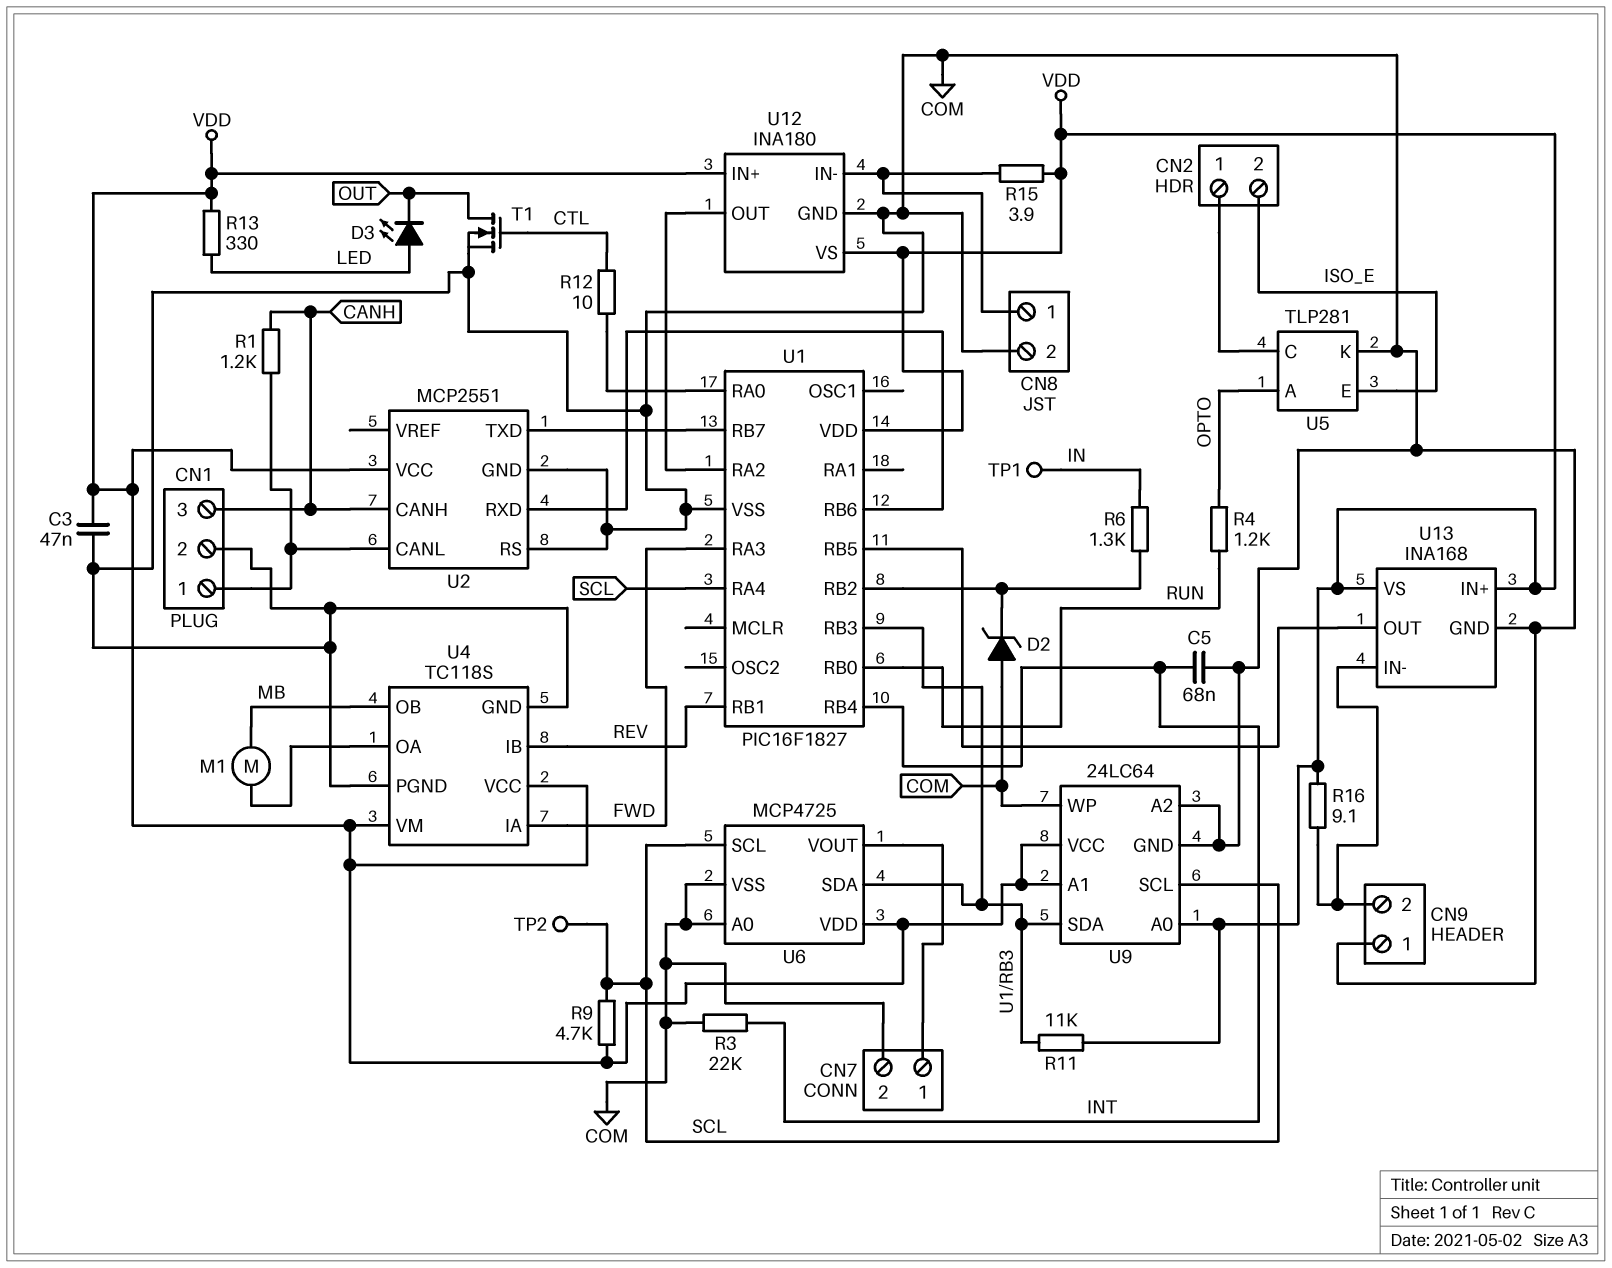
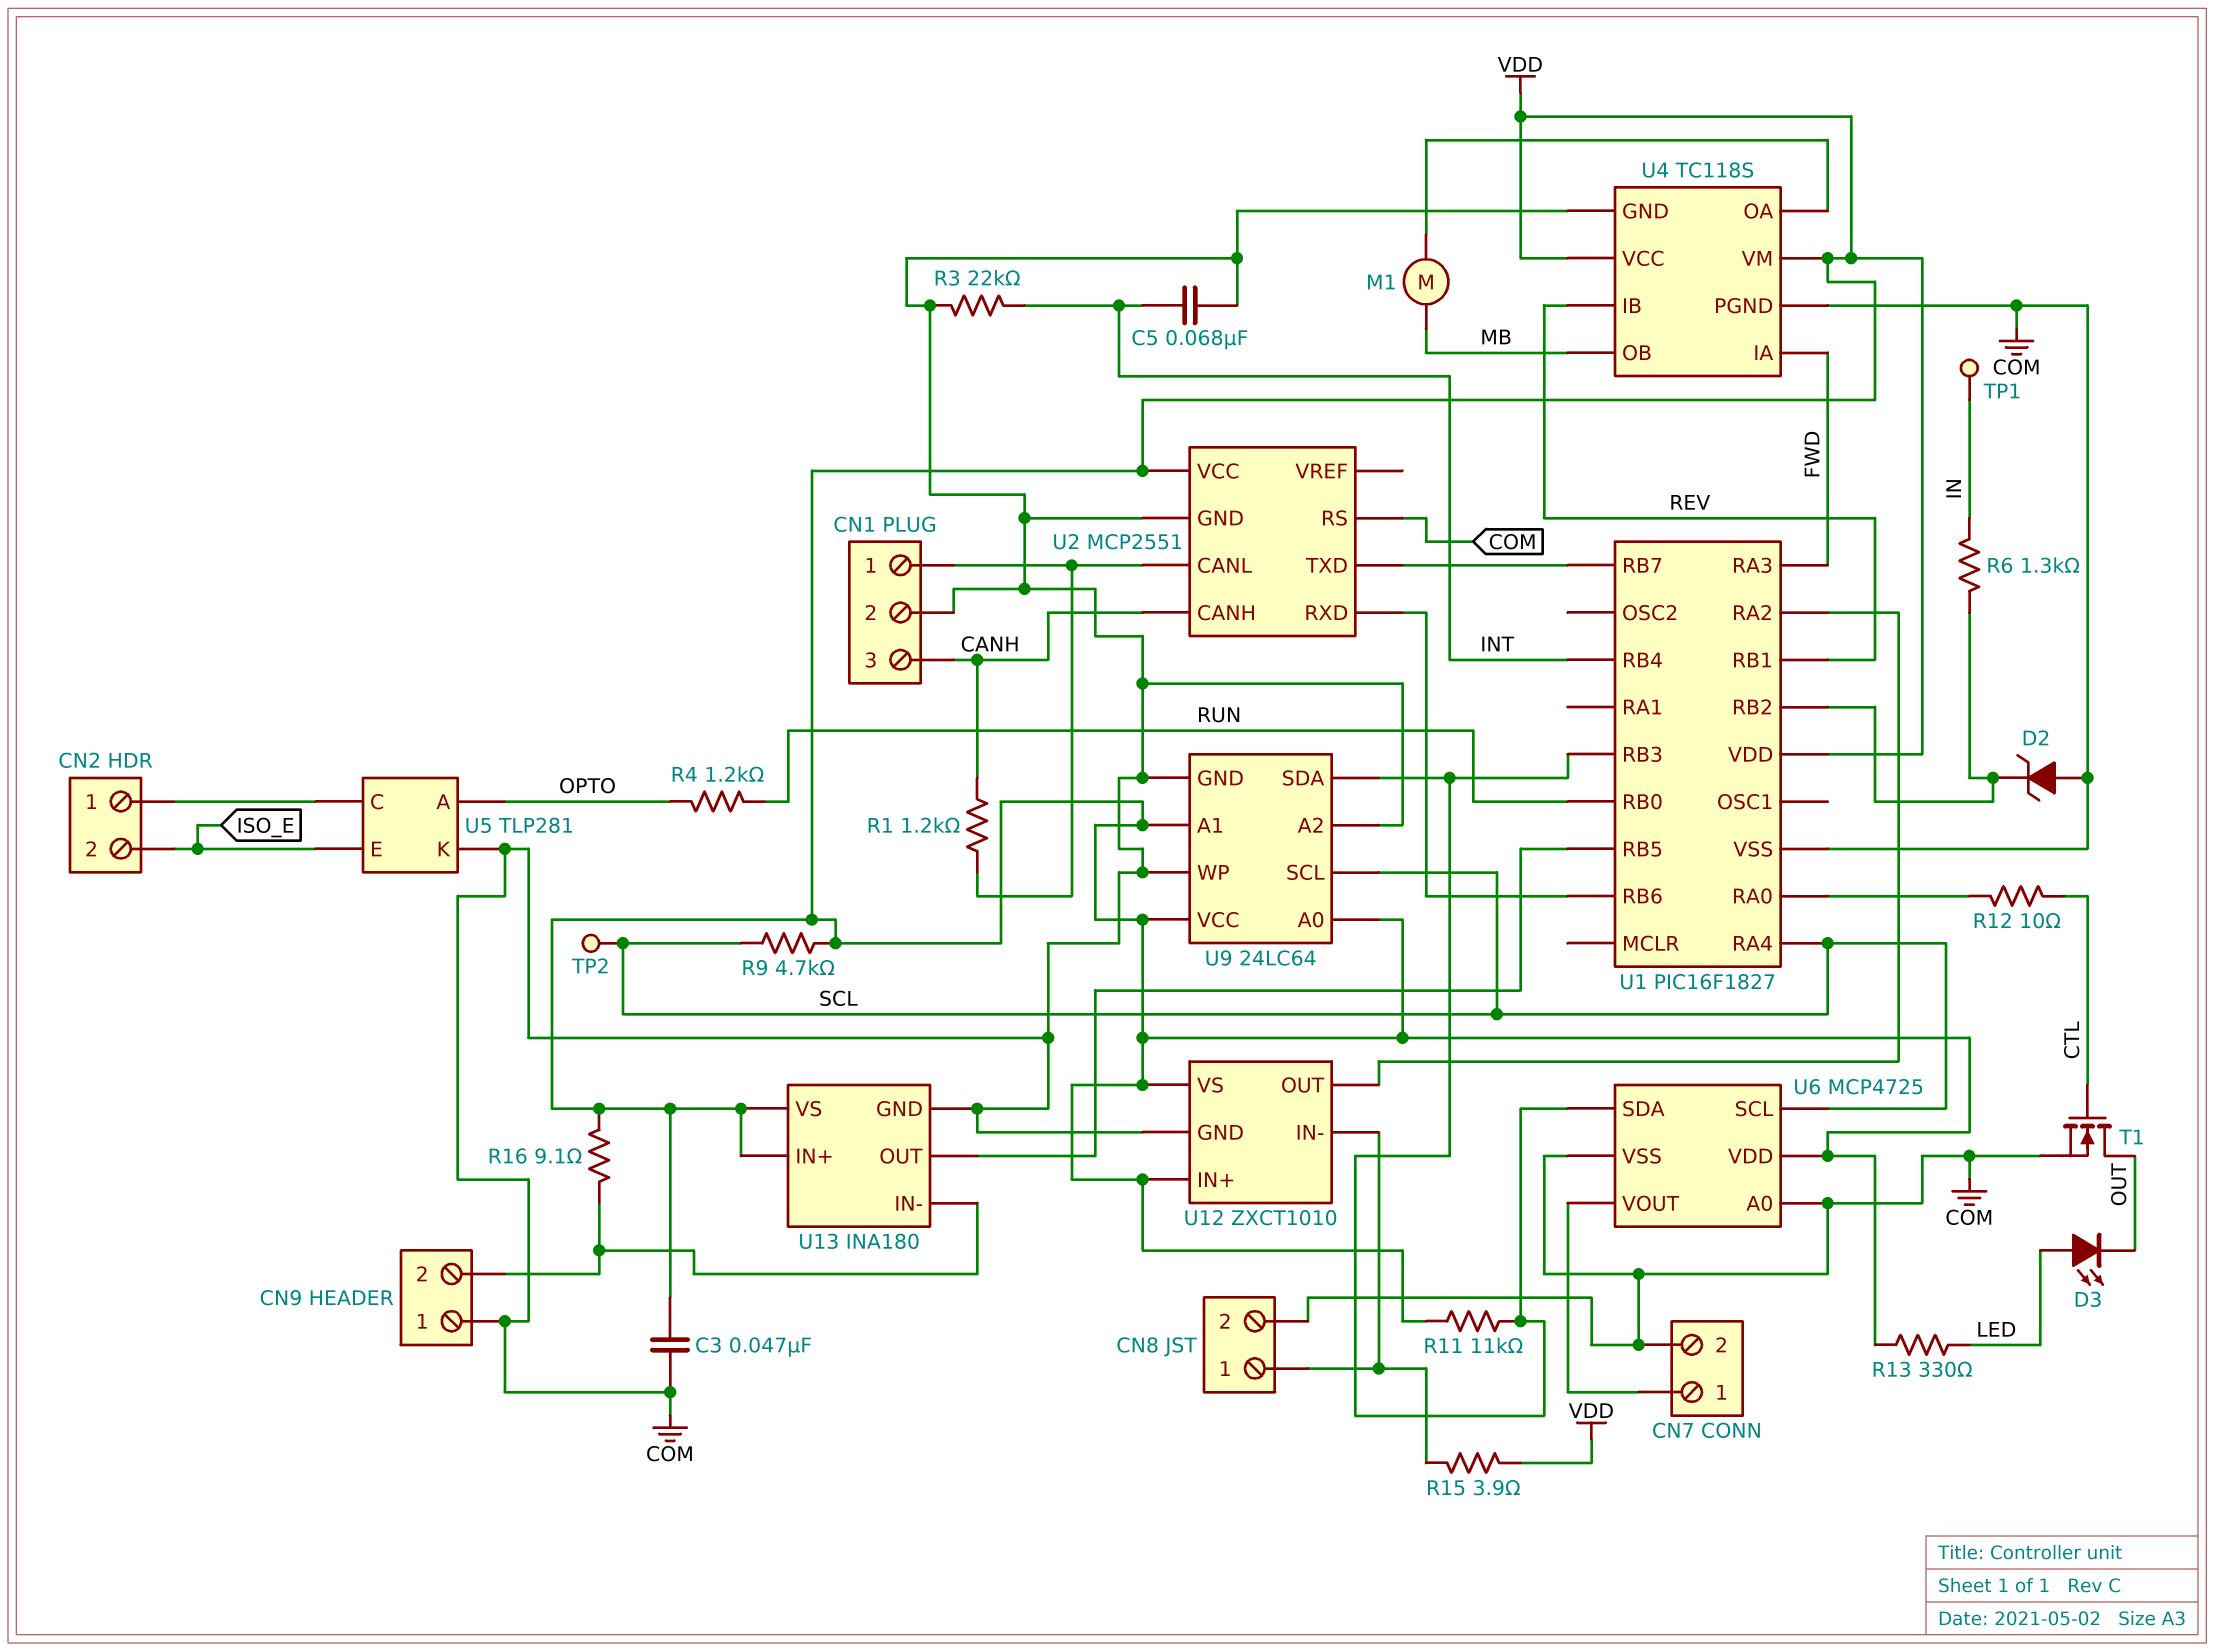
U12: INA180 -> ZXCT1010
U13: INA168 -> INA180

